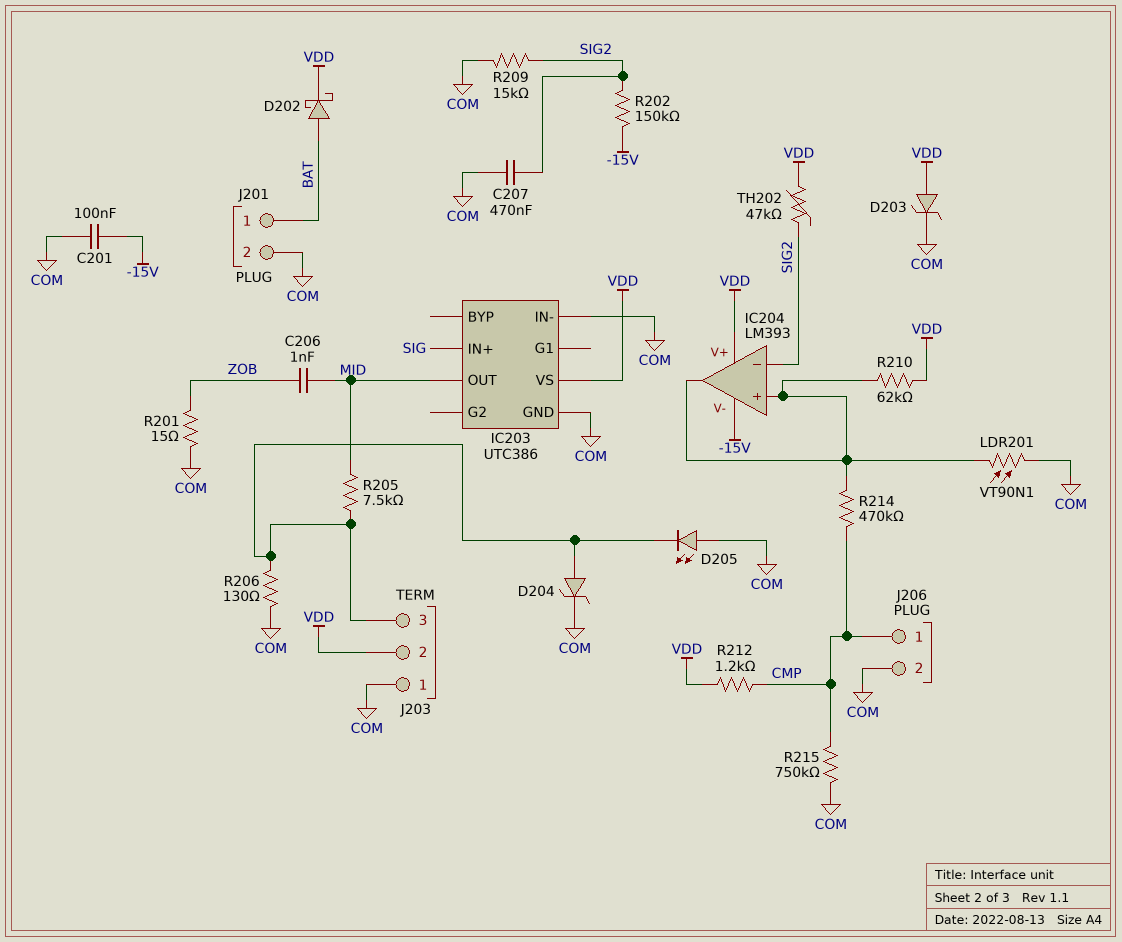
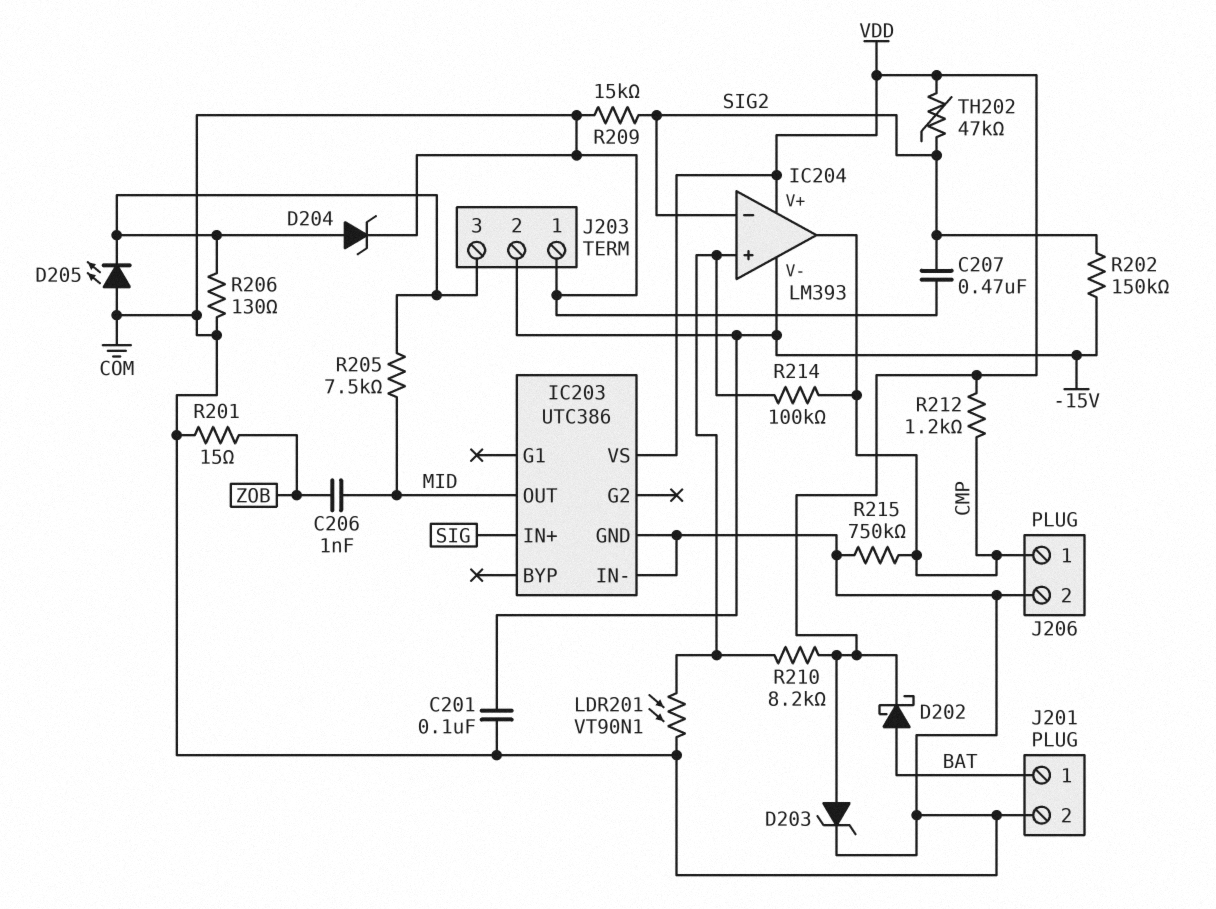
IC204 pin out: IC204/in+ -> CMP
J203 pin 2: VDD -> -15V
R210: 62k (IC204/in+, VDD) -> 8.2k (IC204/in+, VDD)
R214: 470k (CMP, IC204/in+) -> 100k (CMP, IC204/in+)

